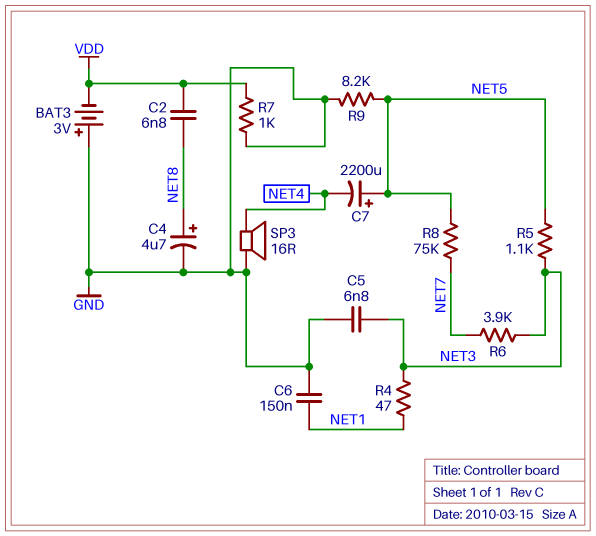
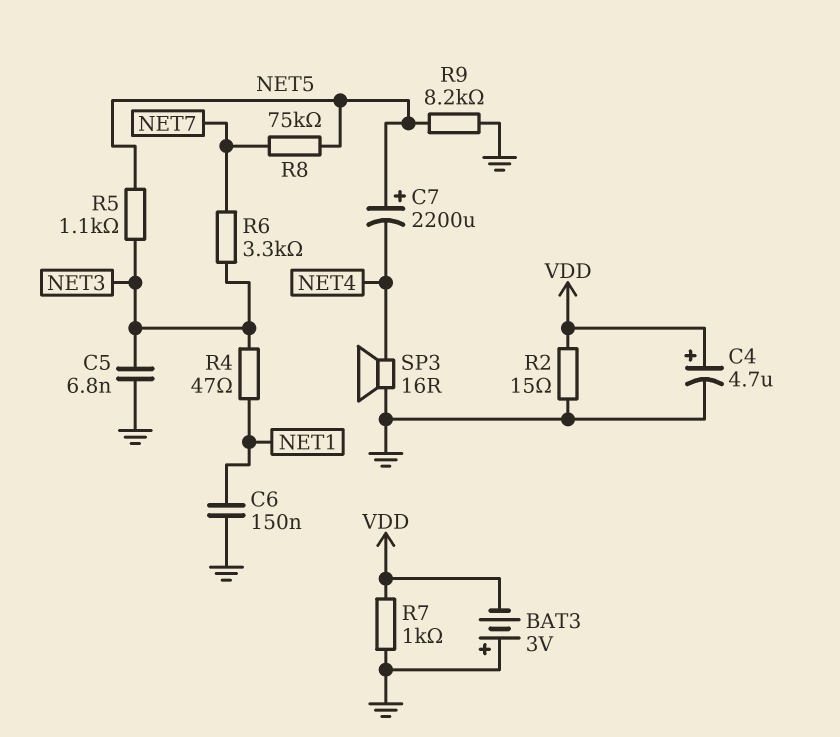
C2: 6.8nF (NET8, VDD) -> none
C4: 4.7uF (plus NET8, minus GND) -> 4.7uF (plus VDD, minus GND)
R2: none -> 15 (GND, VDD)
R6: 3.9k (NET3, NET7) -> 3.3k (NET3, NET7)

